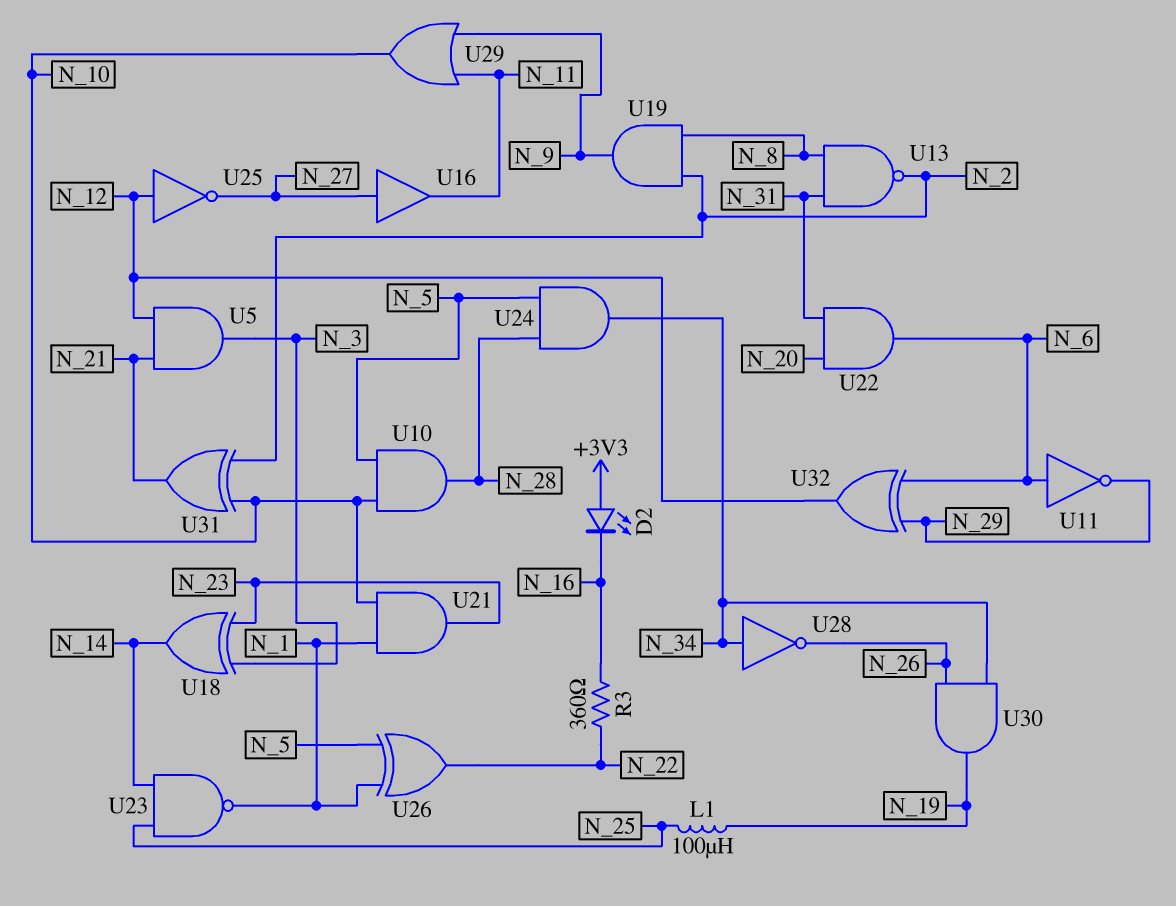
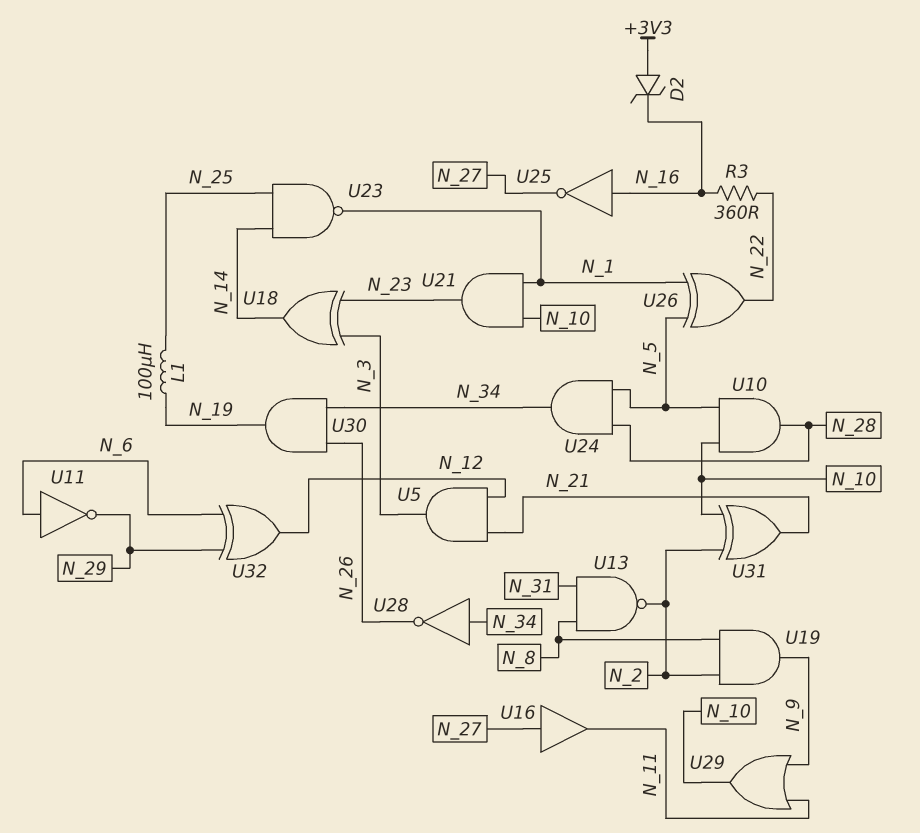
D2: LED (A +3V3, K N_16) -> zener (A +3V3, K N_16)
U22: AND (in N_20, in N_31, out N_6) -> none
U25: NOT (in N_12, out N_27) -> NOT (in N_16, out N_27)

